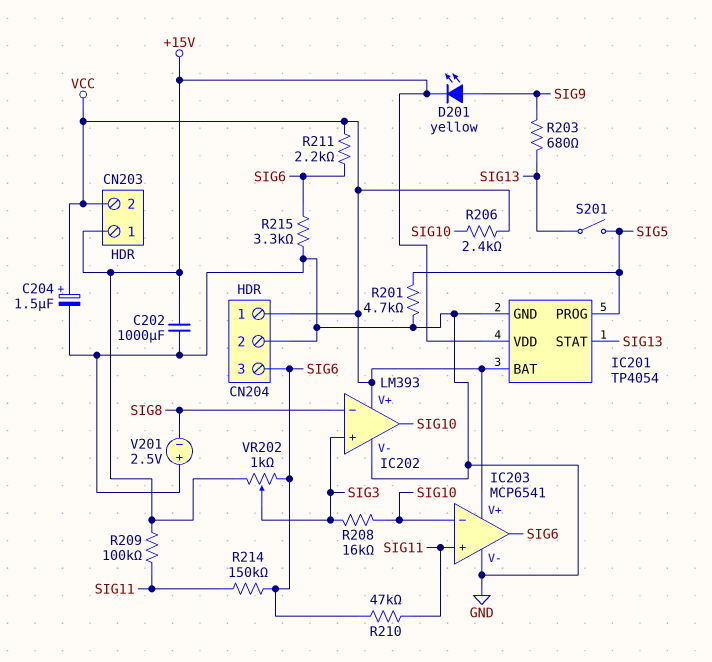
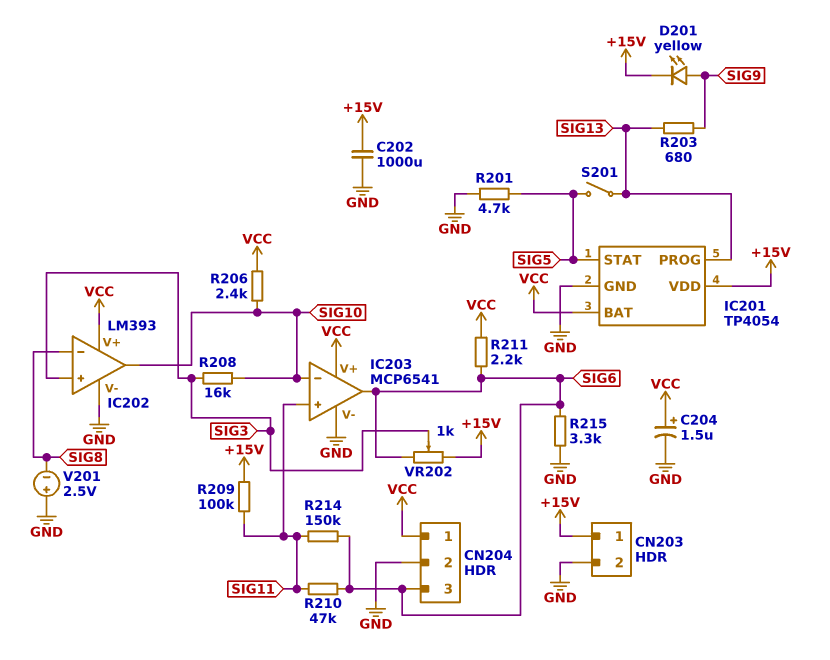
CN203 pin 2: VCC -> GND
IC201 pin PROG: SIG5 -> SIG13
IC201 pin STAT: SIG13 -> SIG5

